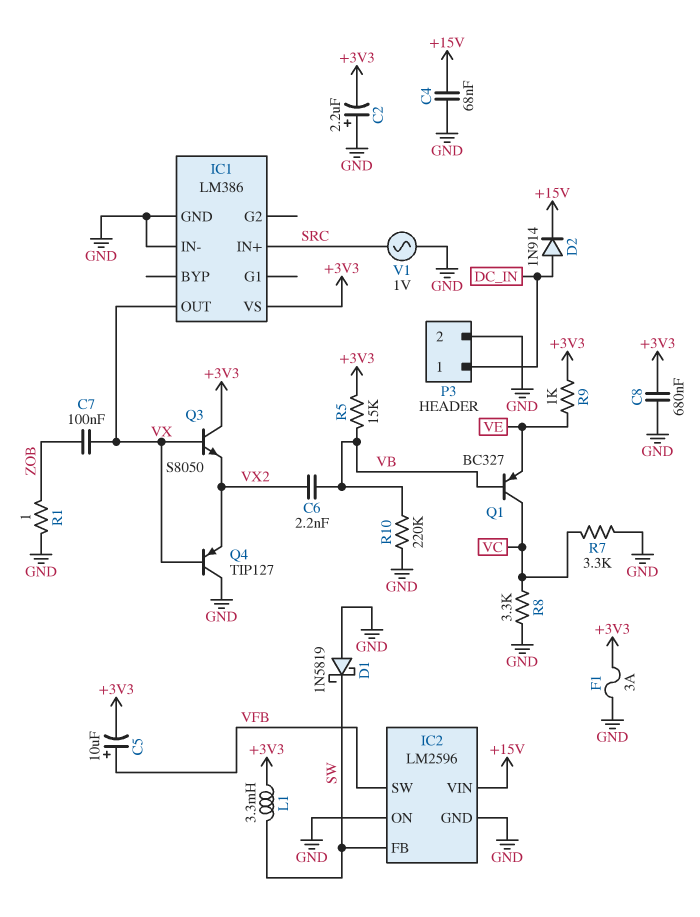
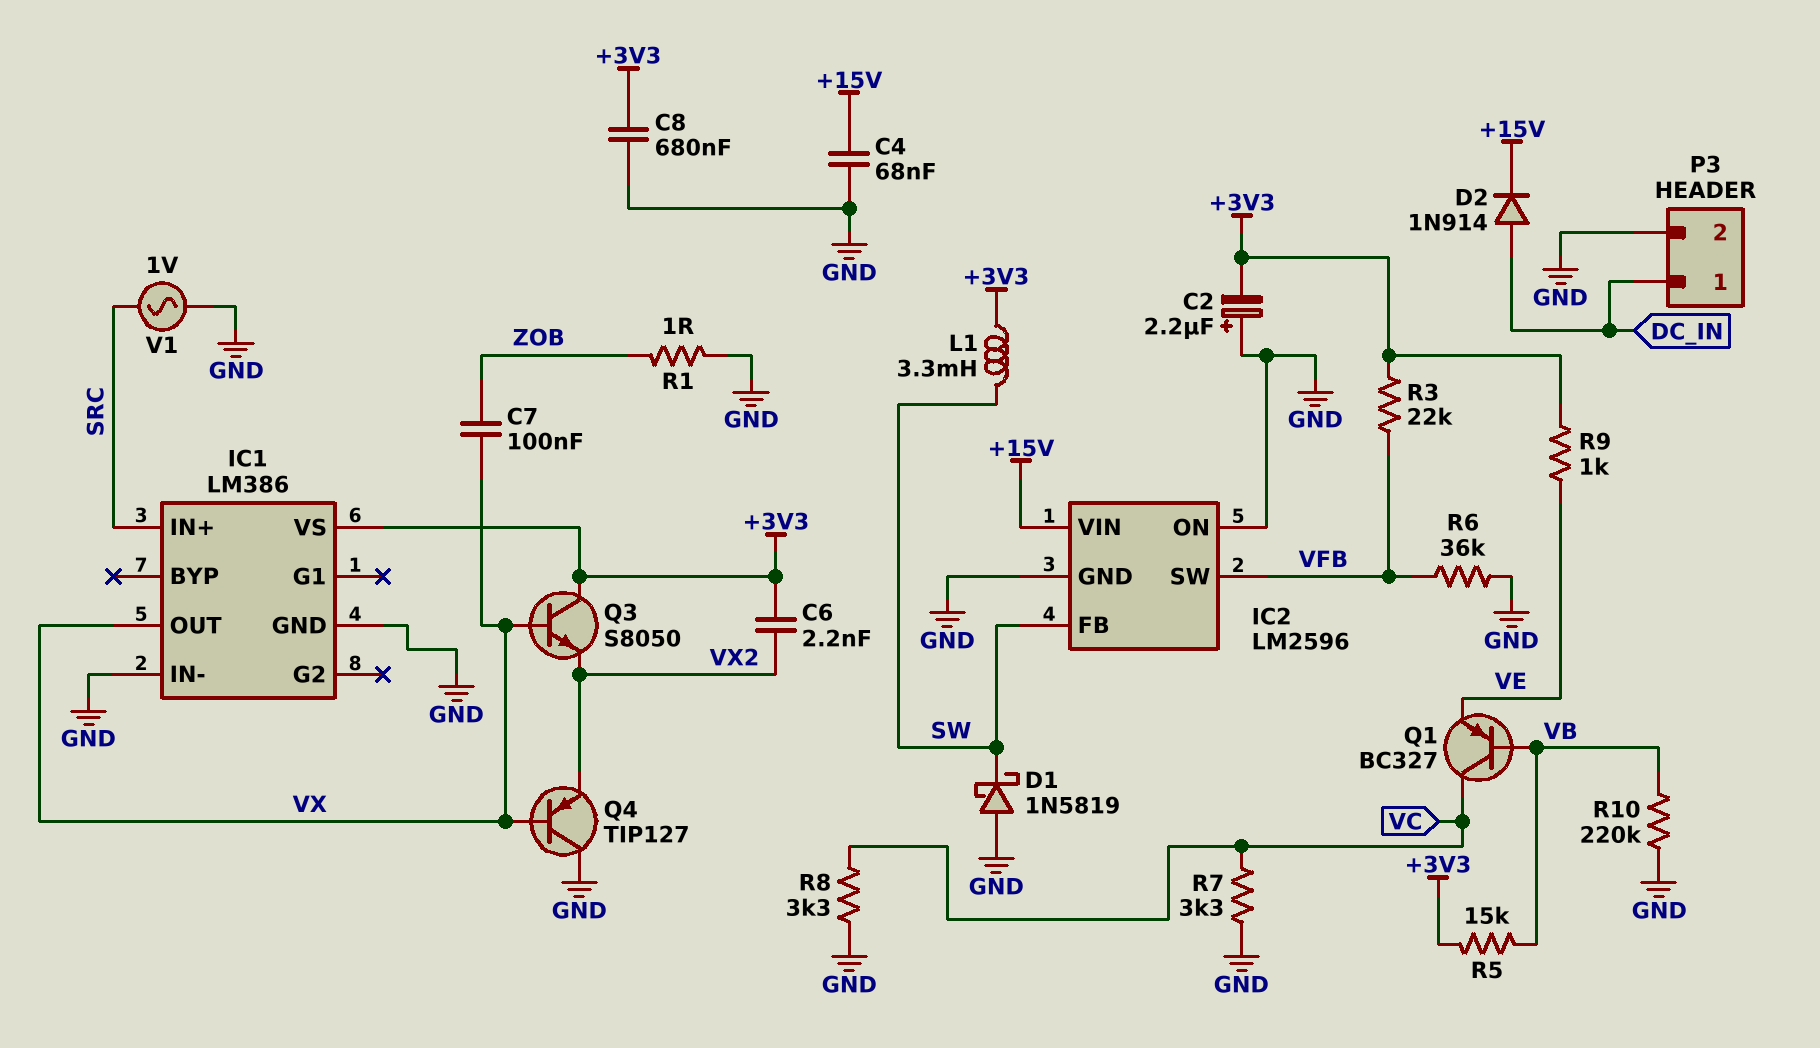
C5: 10uF (plus VFB, minus +3V3) -> none
C6: 2.2nF (VB, VX2) -> 2.2nF (+3V3, VX2)
F1: 3A (+3V3, GND) -> none
R3: none -> 22k (+3V3, VFB)
R6: none -> 36k (GND, VFB)

